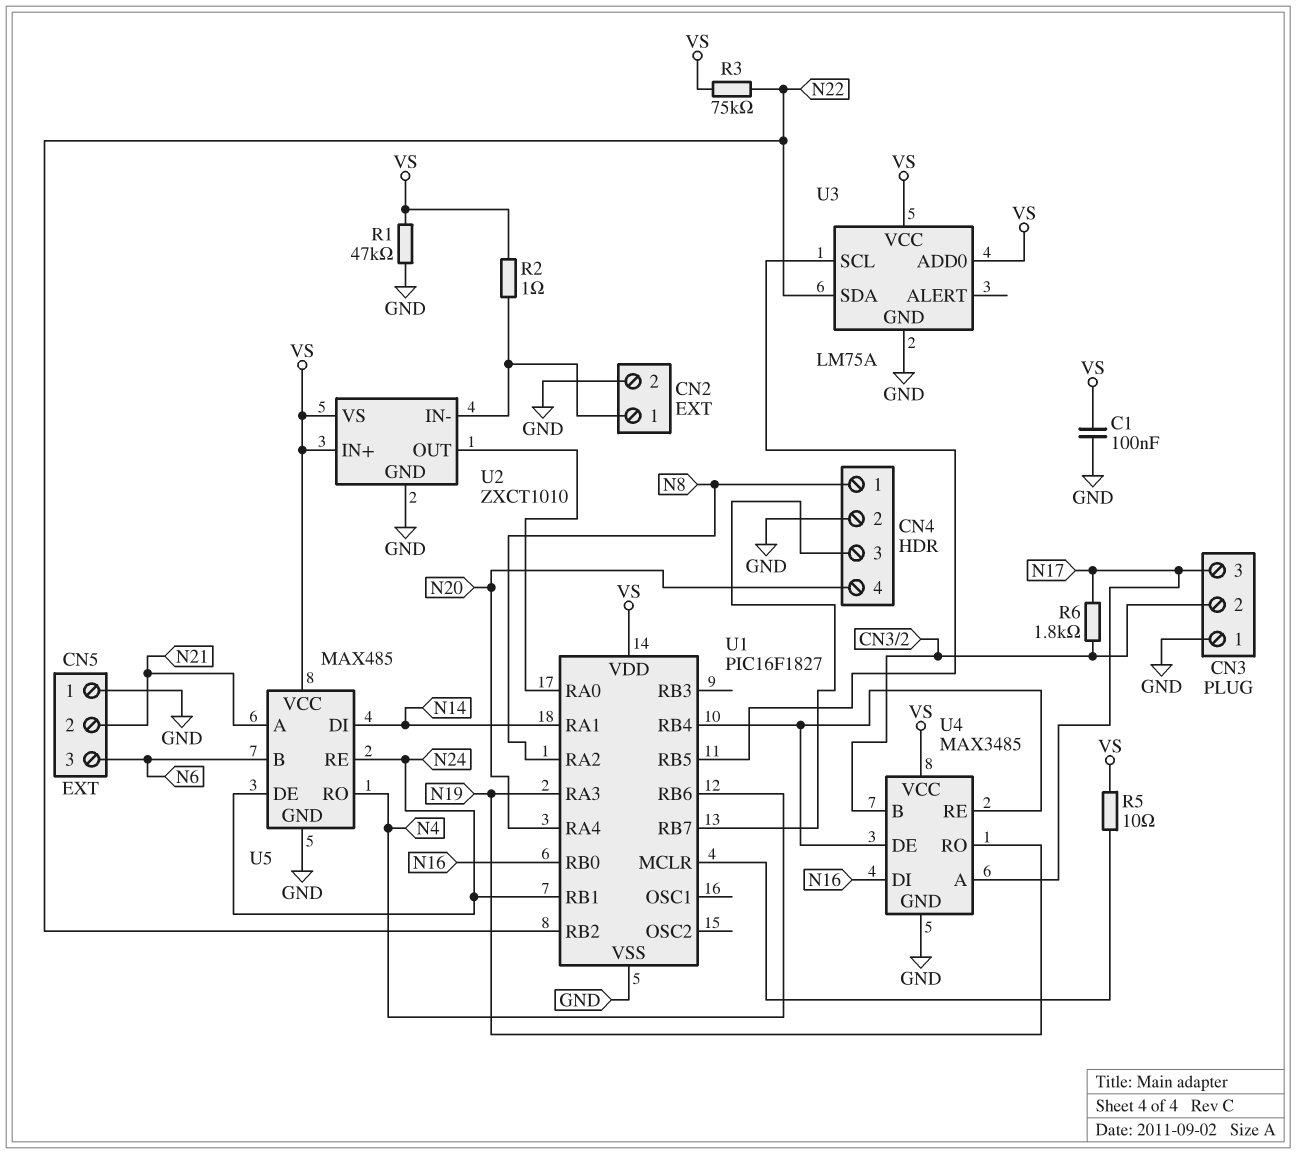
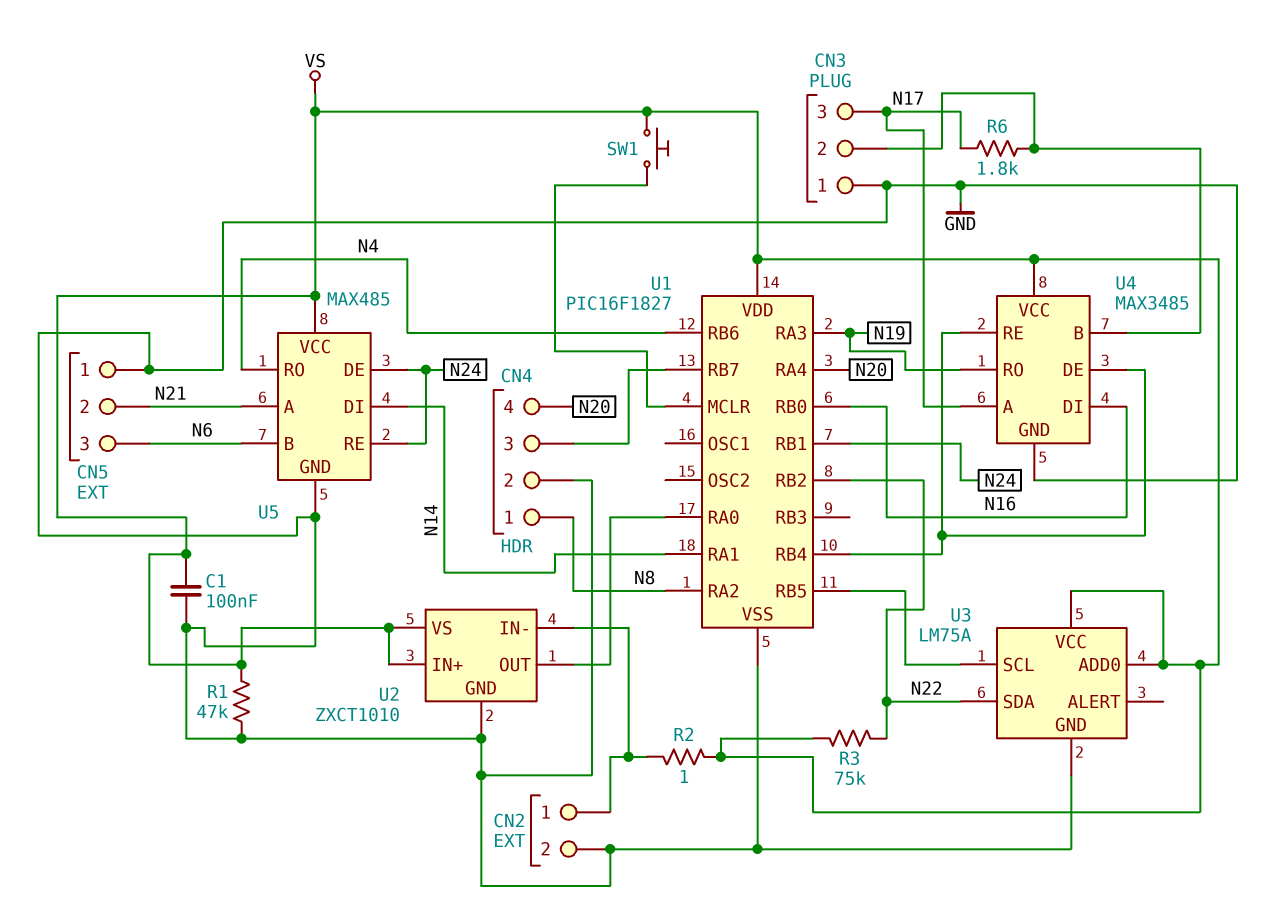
R5: 10 (U1/MCLR, VS) -> none
SW1: none -> button (U1/MCLR, VS)

